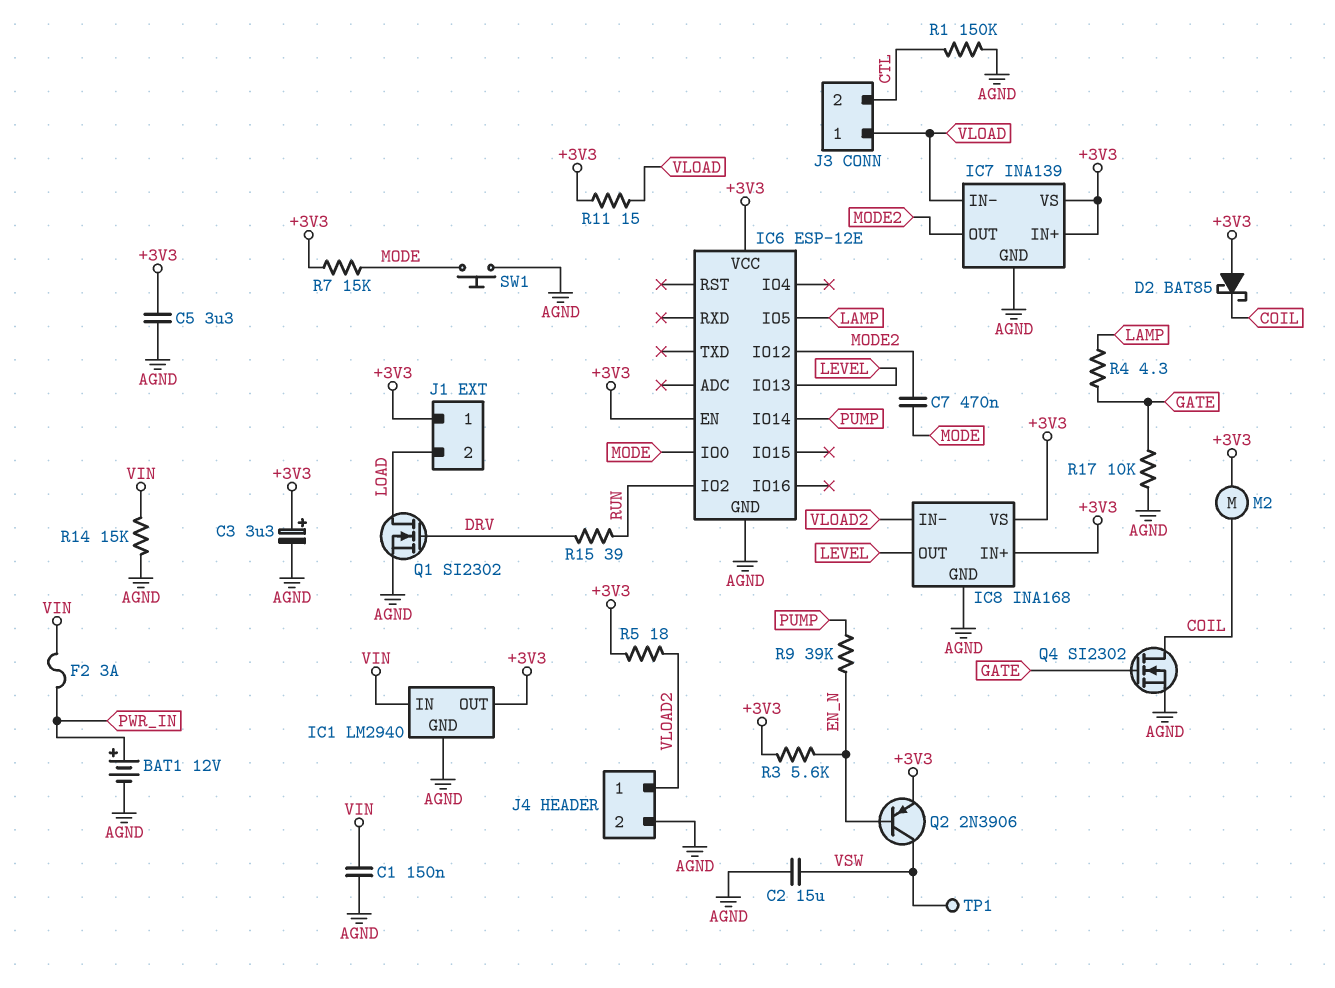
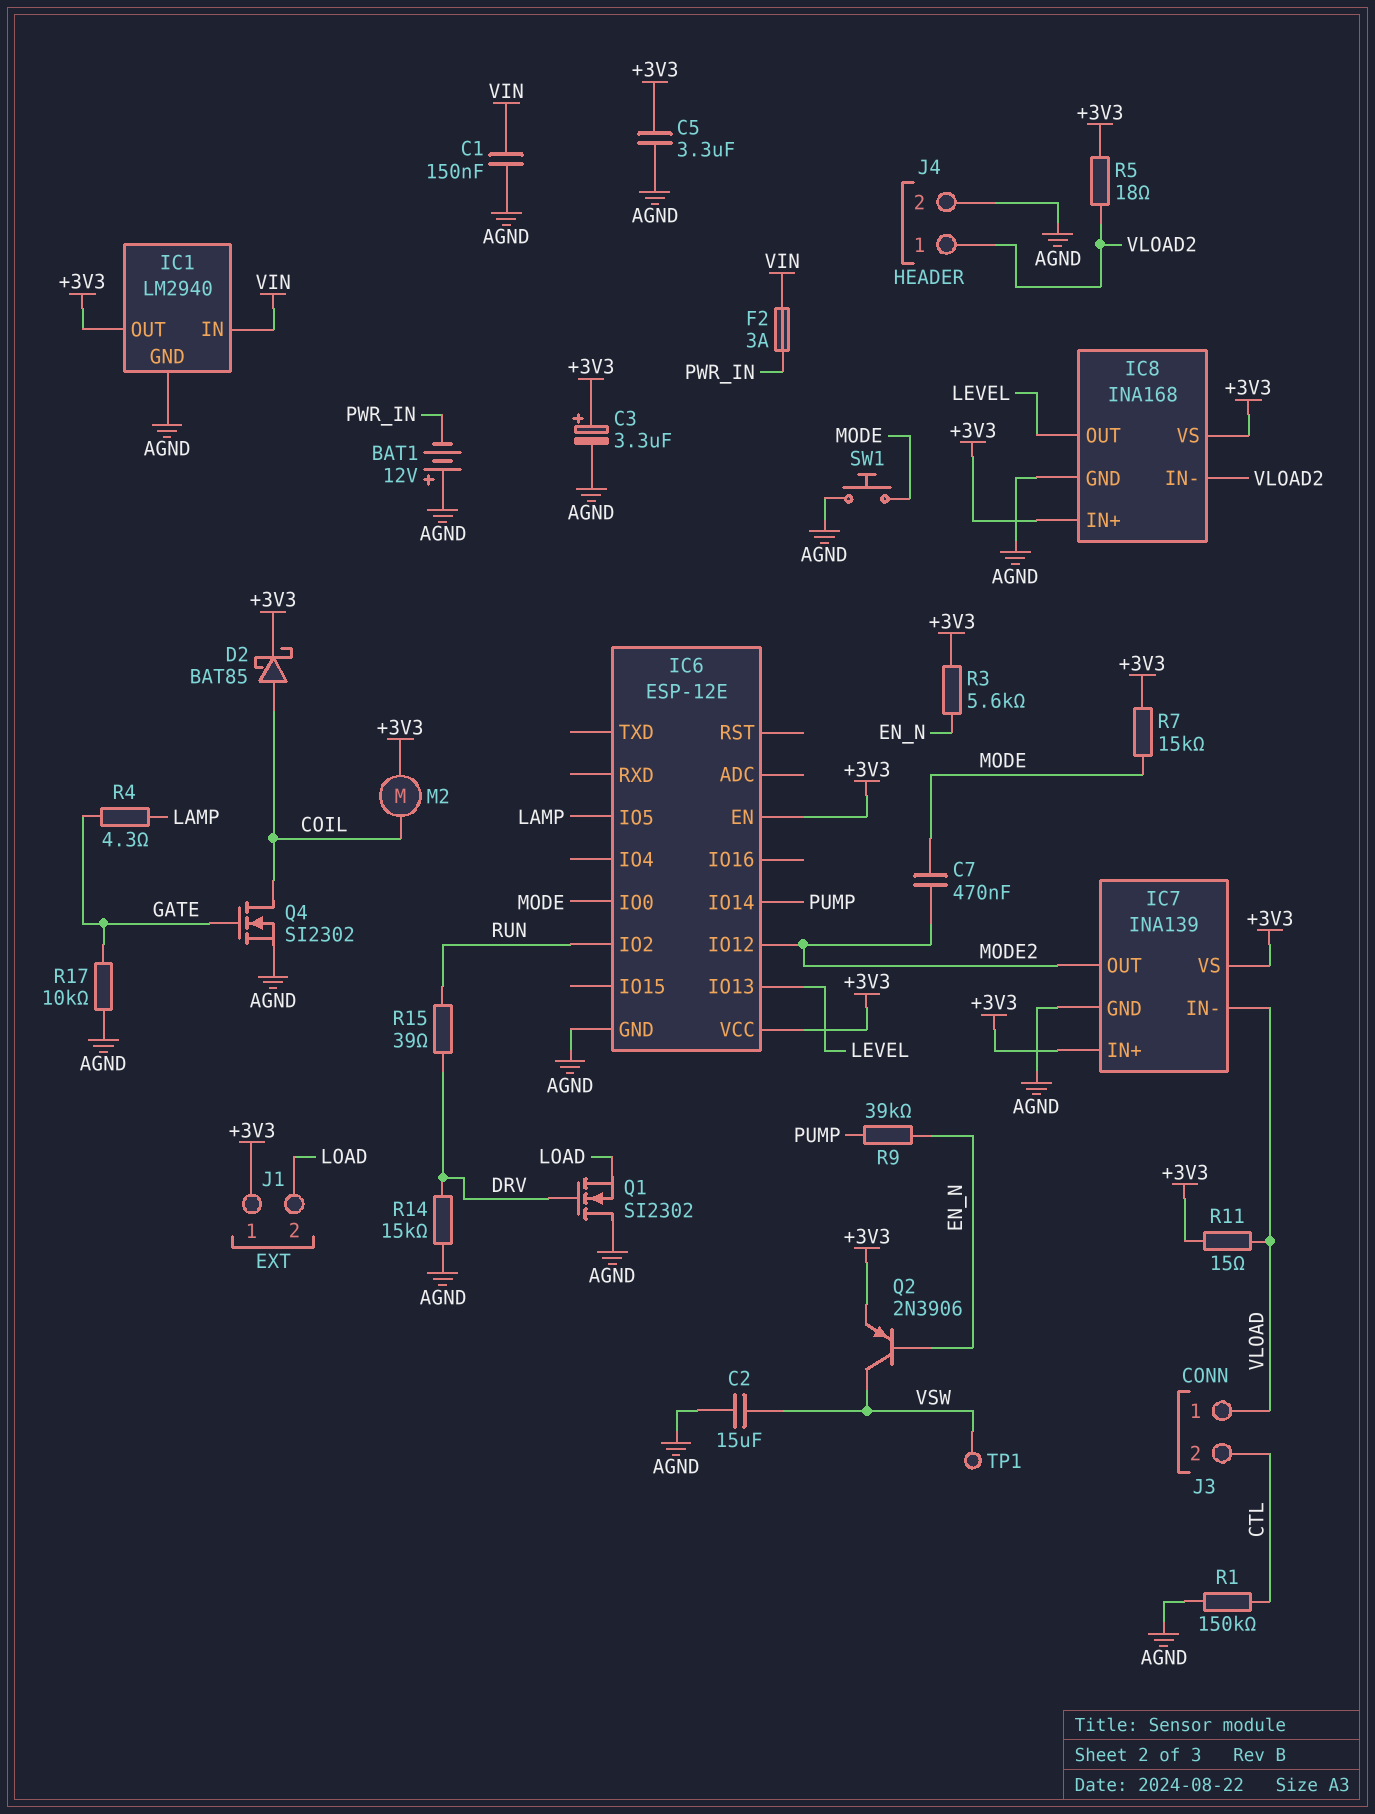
BAT1: 12V (plus PWR_IN, minus AGND) -> 12V (plus AGND, minus PWR_IN)
D2: schottky BAT85 (A +3V3, K COIL) -> schottky BAT85 (A COIL, K +3V3)
Q1: NMOS SI2302 (G DRV, D LOAD, S AGND) -> NMOS SI2302 (G DRV, D AGND, S LOAD)
R14: 15k (AGND, VIN) -> 15k (AGND, DRV)

